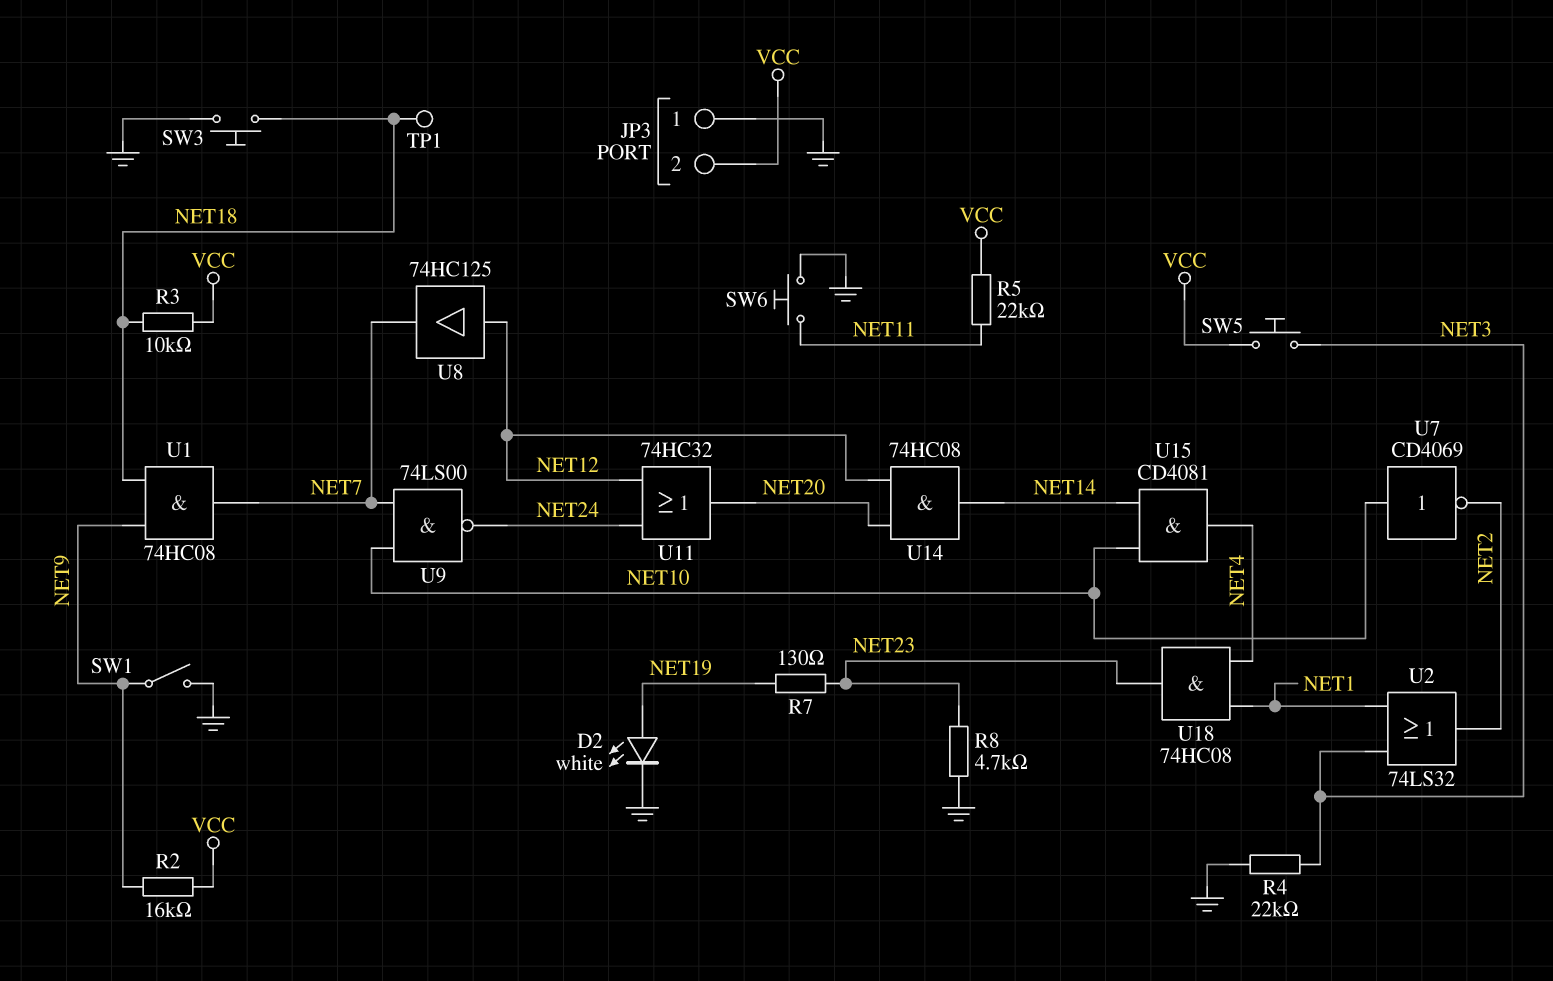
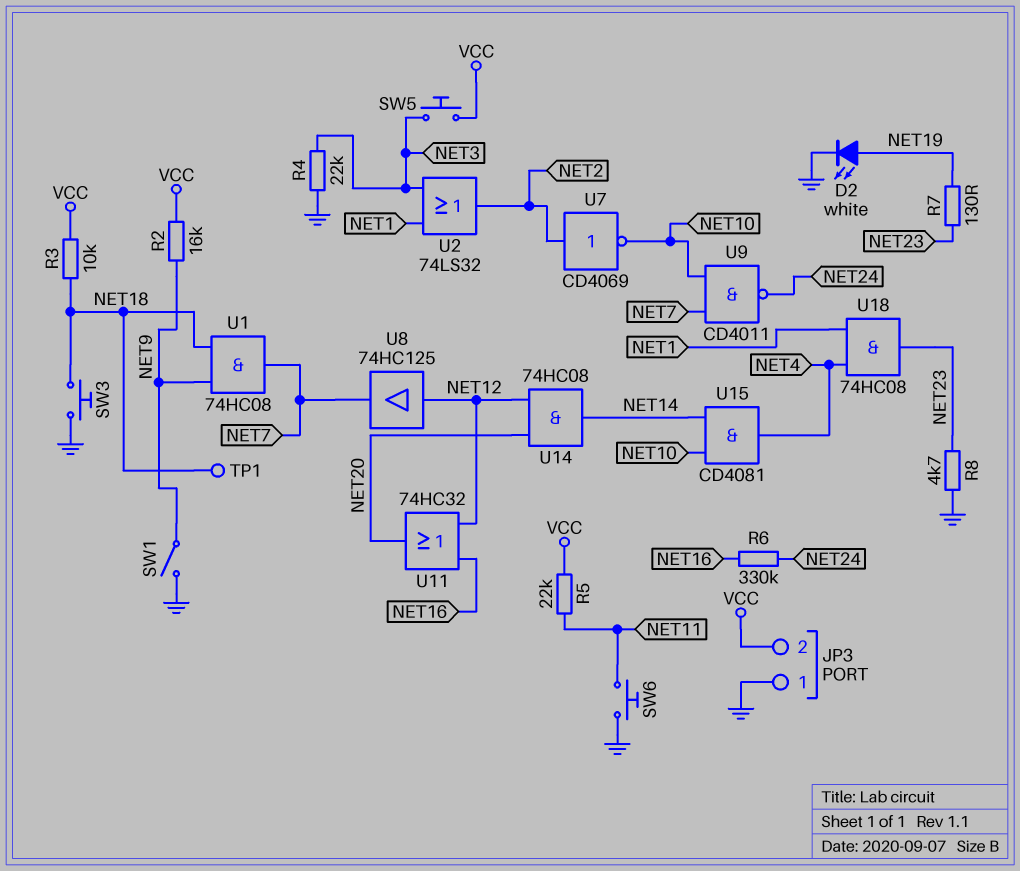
R6: none -> 330k (NET16, NET24)
U7: NOT CD4069 (in NET10, out NET2) -> NOT CD4069 (in NET2, out NET10)
U9: NAND 74LS00 (in NET7, in NET10, out NET24) -> NAND CD4011 (in NET7, in NET10, out NET24)
U11: OR 74HC32 (in NET12, in NET24, out NET20) -> OR 74HC32 (in NET12, in NET16, out NET20)

